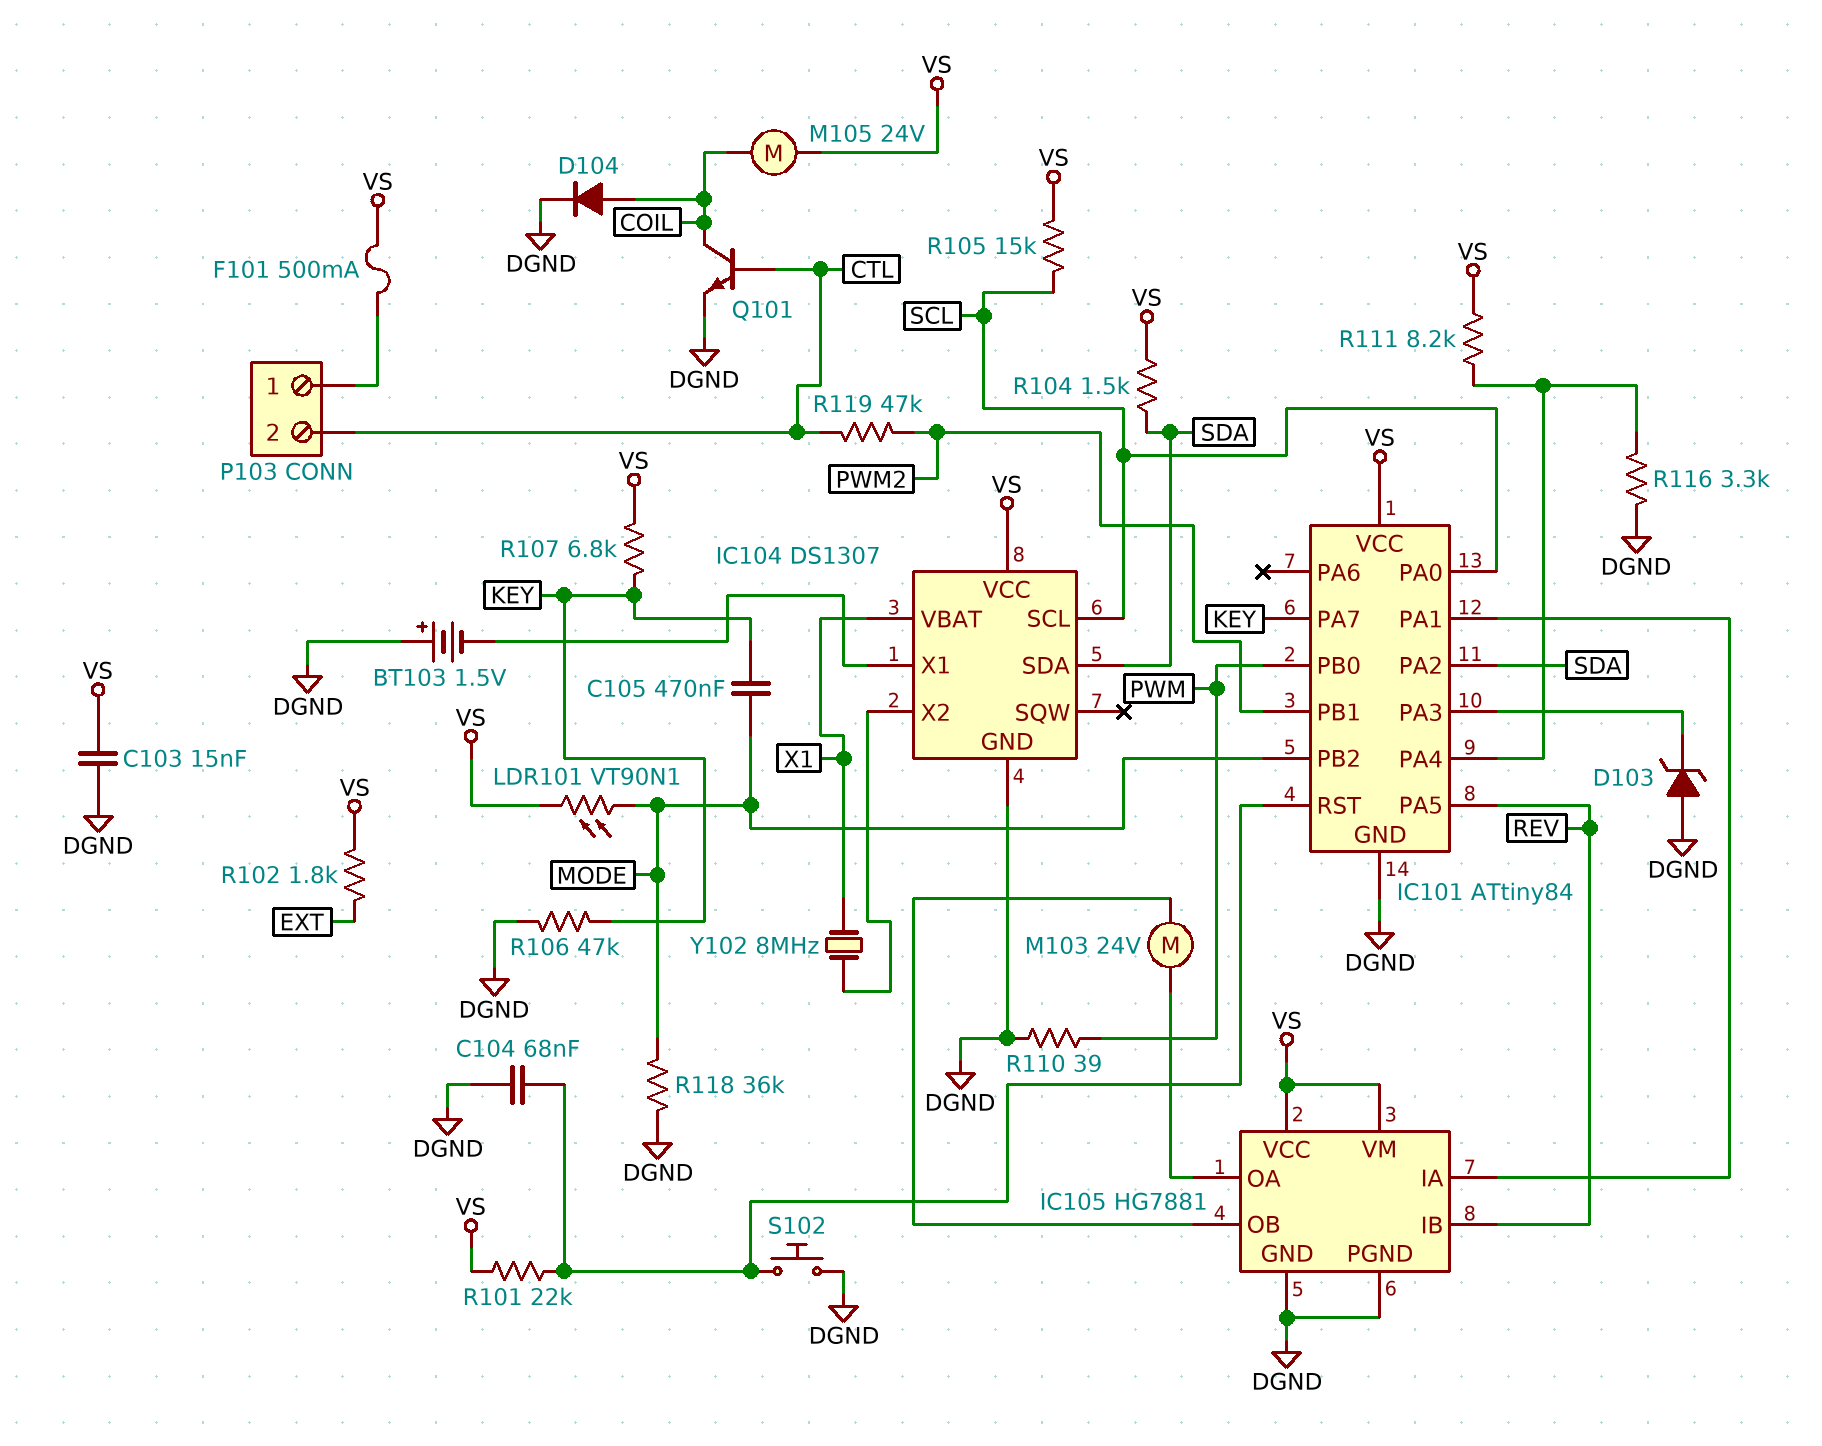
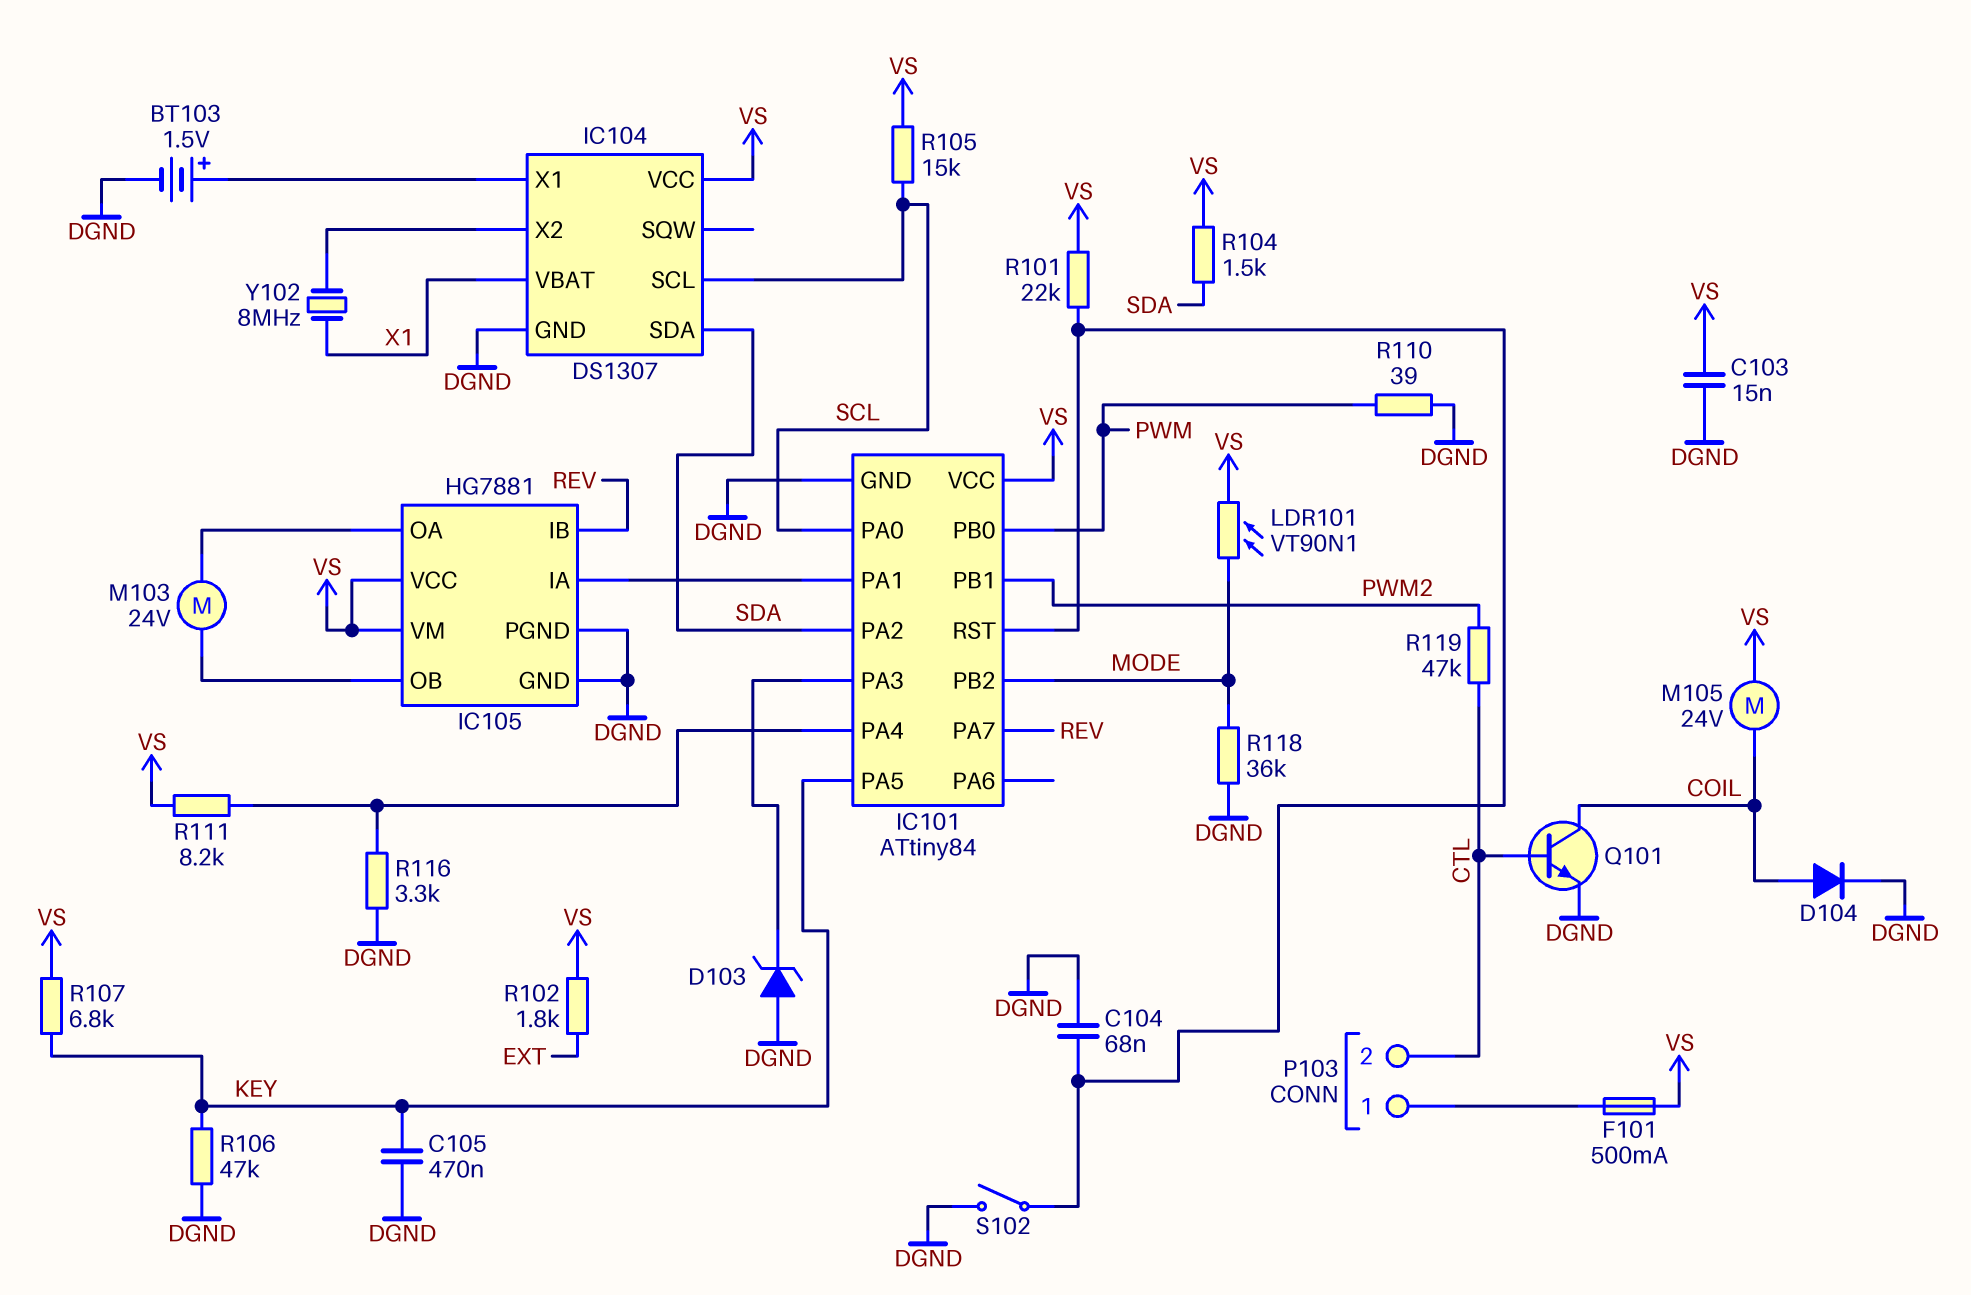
BT103: 1.5V (plus DGND, minus IC104/X1) -> 1.5V (plus IC104/X1, minus DGND)
C105: 470nF (KEY, MODE) -> 470nF (DGND, KEY)
IC101 pin PA5: REV -> KEY
IC101 pin PA7: KEY -> REV
S102: button (DGND, IC101/RST) -> switch (DGND, IC101/RST)

